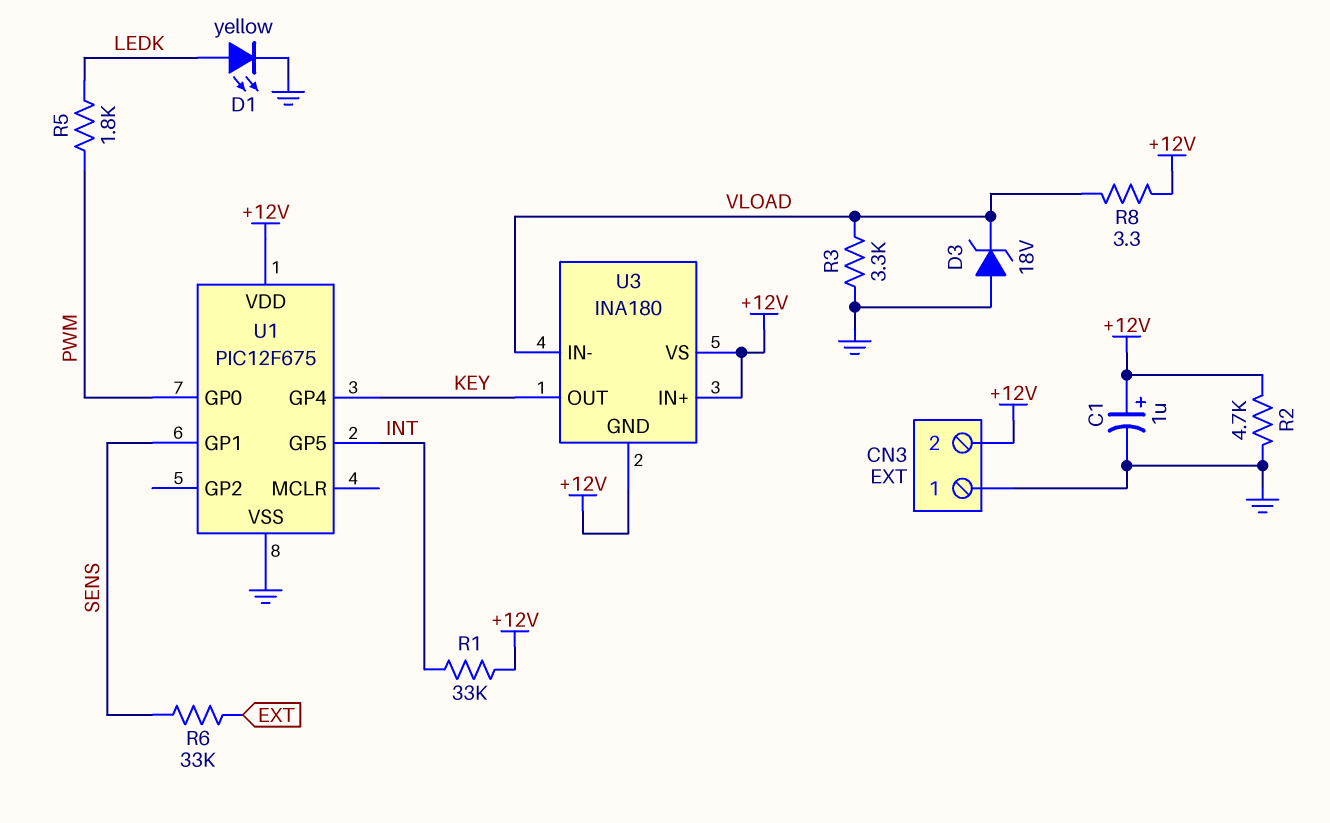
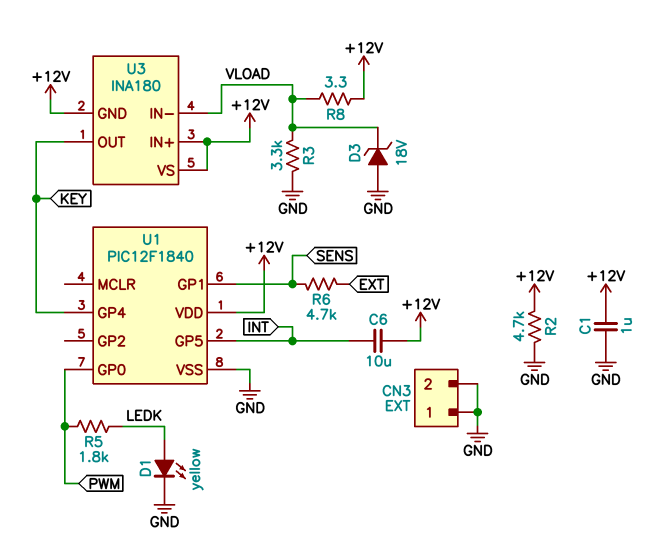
C1: 1uF (plus +12V, minus GND) -> 1uF (+12V, GND)
C6: none -> 10uF (+12V, INT)
CN3 pin 2: +12V -> GND
R1: 33k (+12V, INT) -> none
R6: 33k (EXT, SENS) -> 4.7k (EXT, SENS)
U1: PIC12F675 -> PIC12F1840

